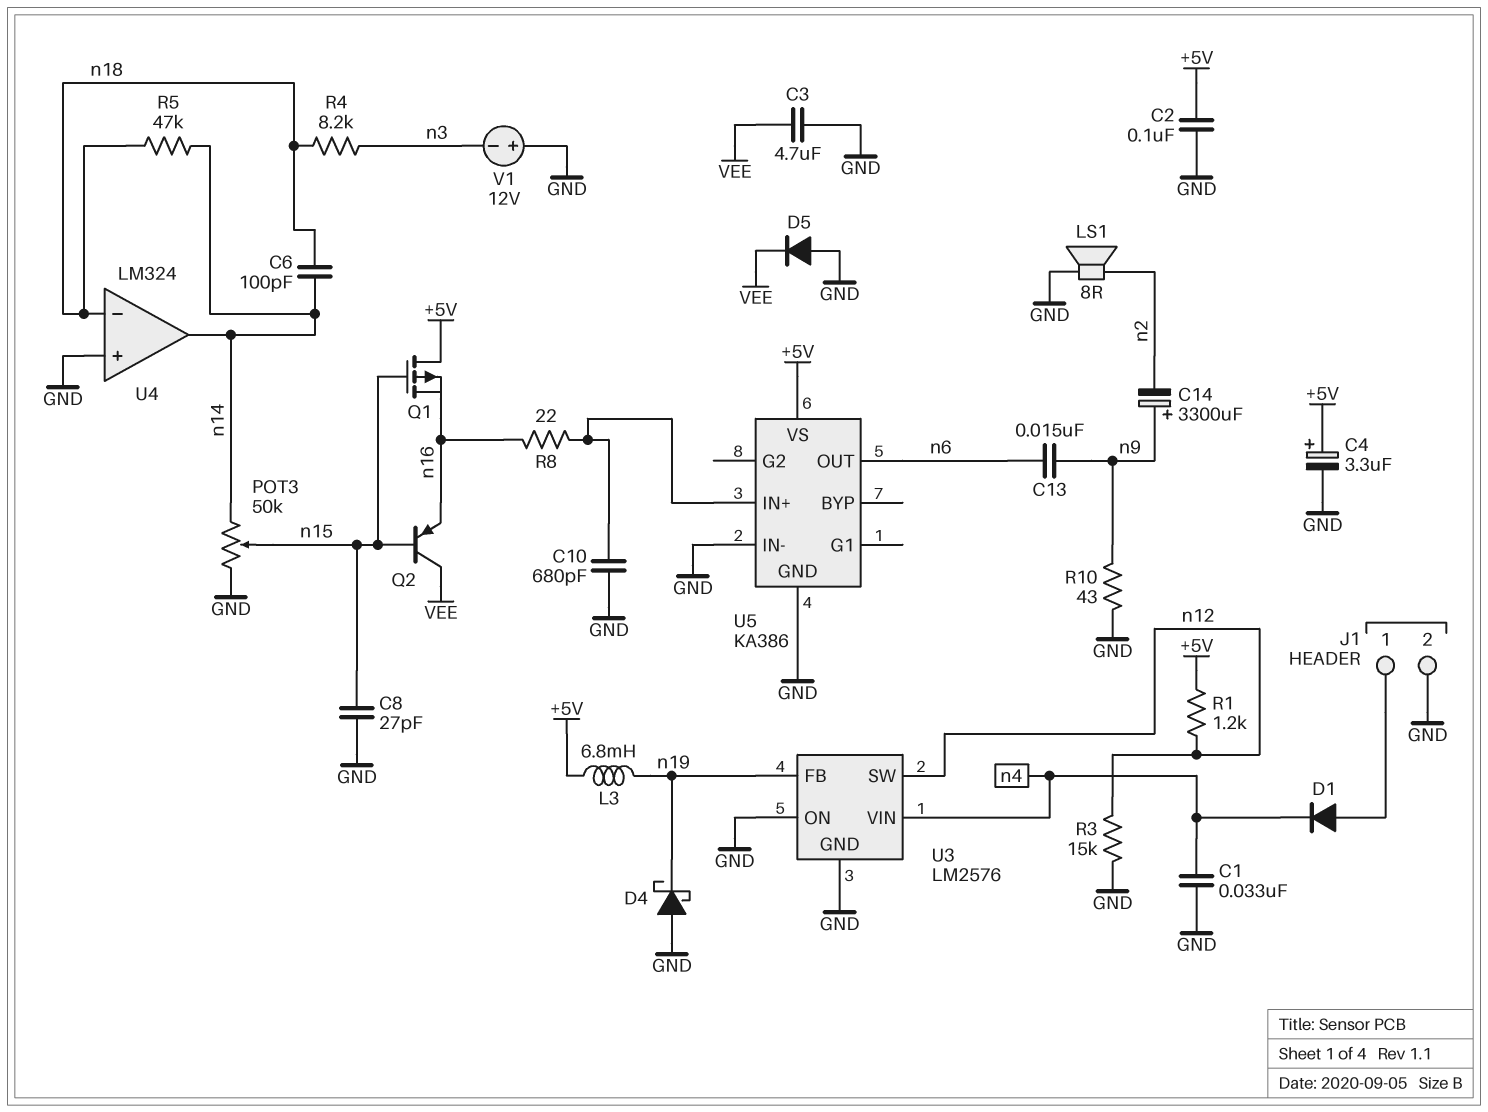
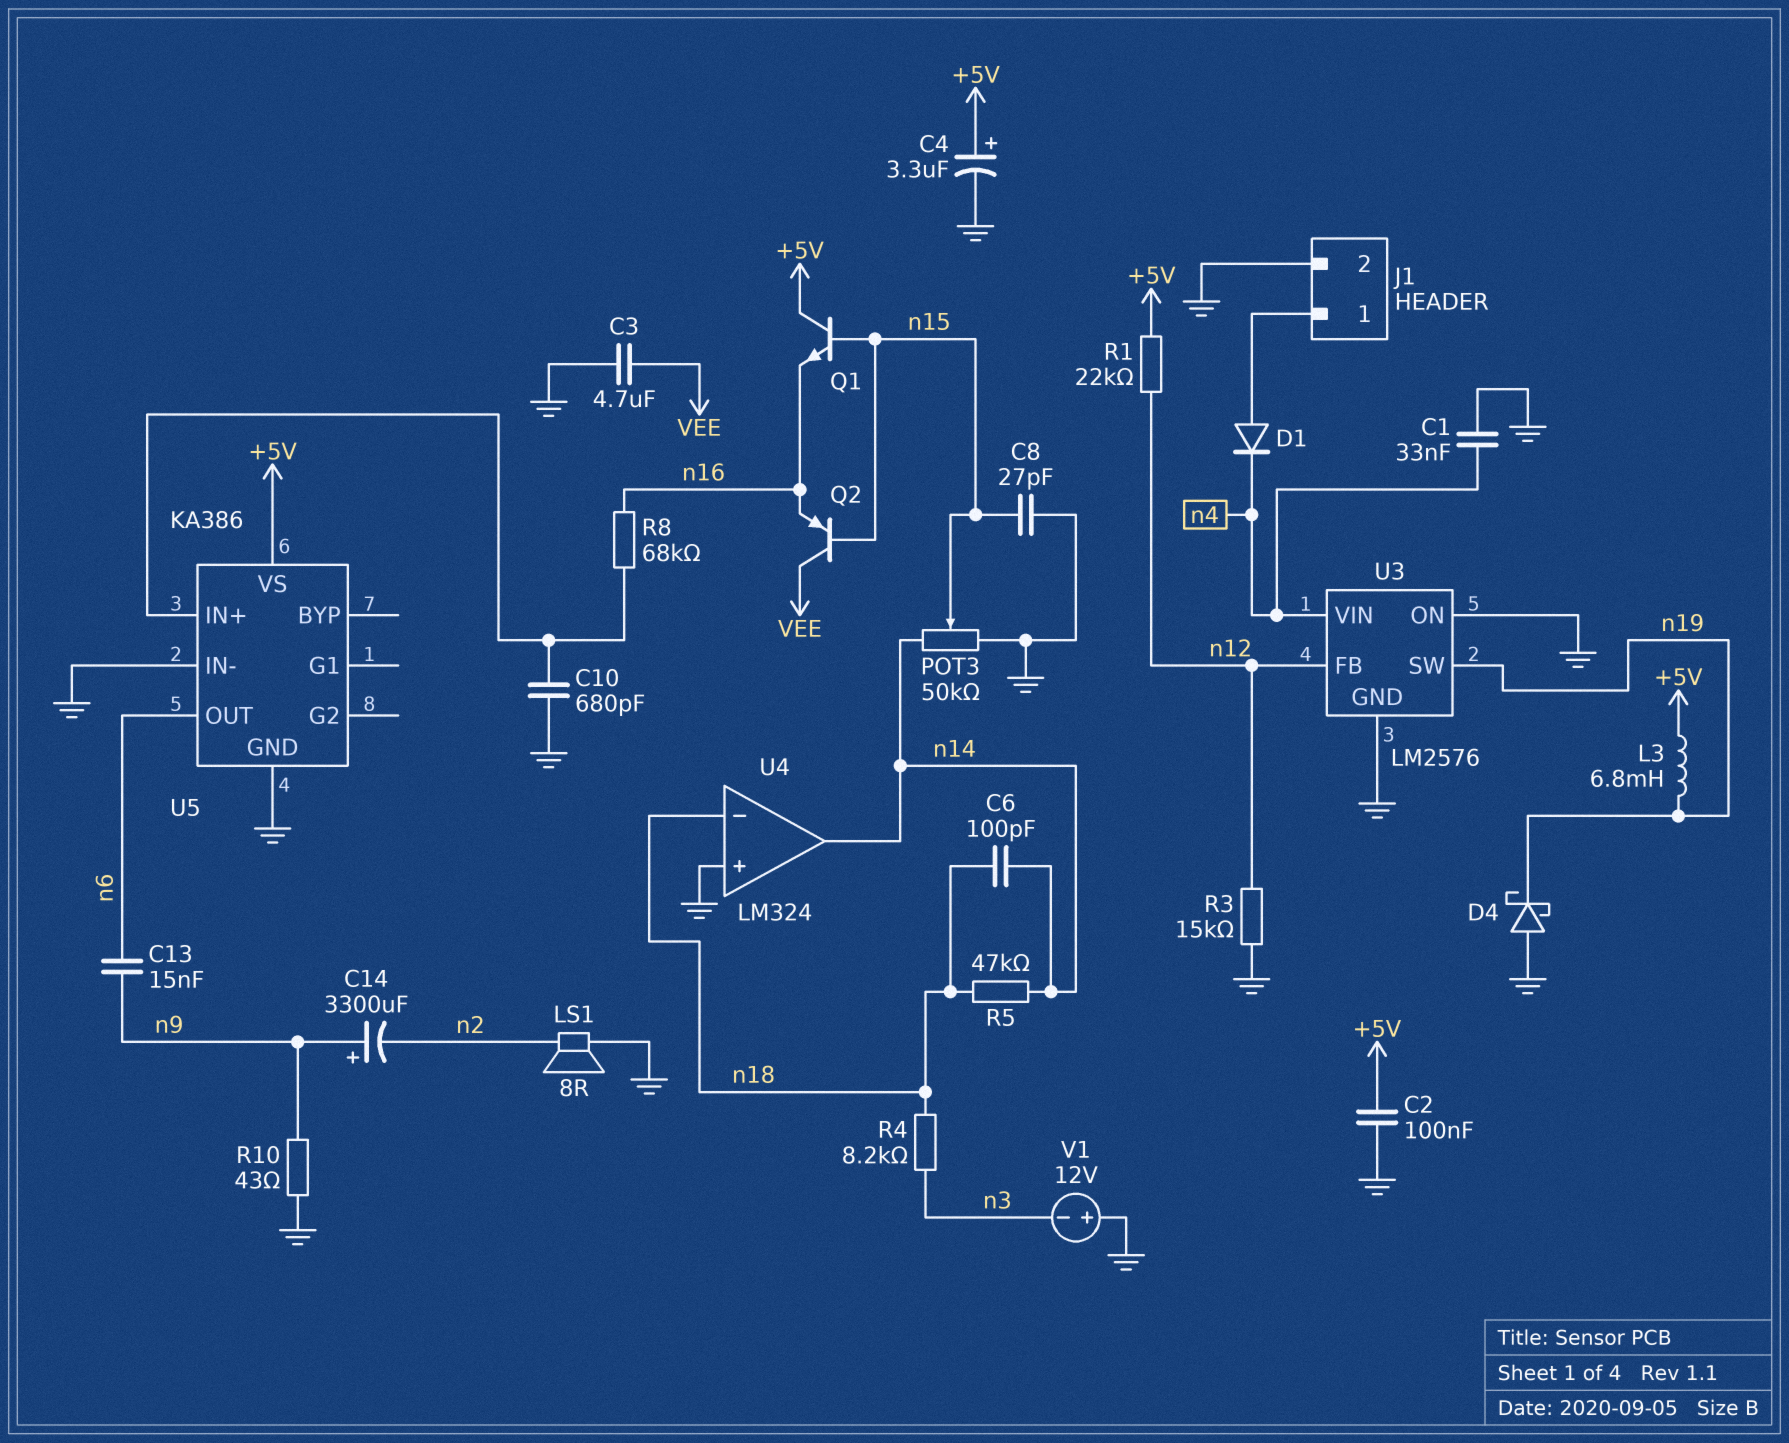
D5: diode (A GND, K VEE) -> none
Q1: PMOS (G n15, D +5V, S n16) -> NPN (B n15, C +5V, E n16)
R1: 1.2k (+5V, n12) -> 22k (+5V, n12)
R8: 22 (U5/IN+, n16) -> 68k (U5/IN+, n16)
U3 pin FB: n19 -> n12
U3 pin SW: n12 -> n19

